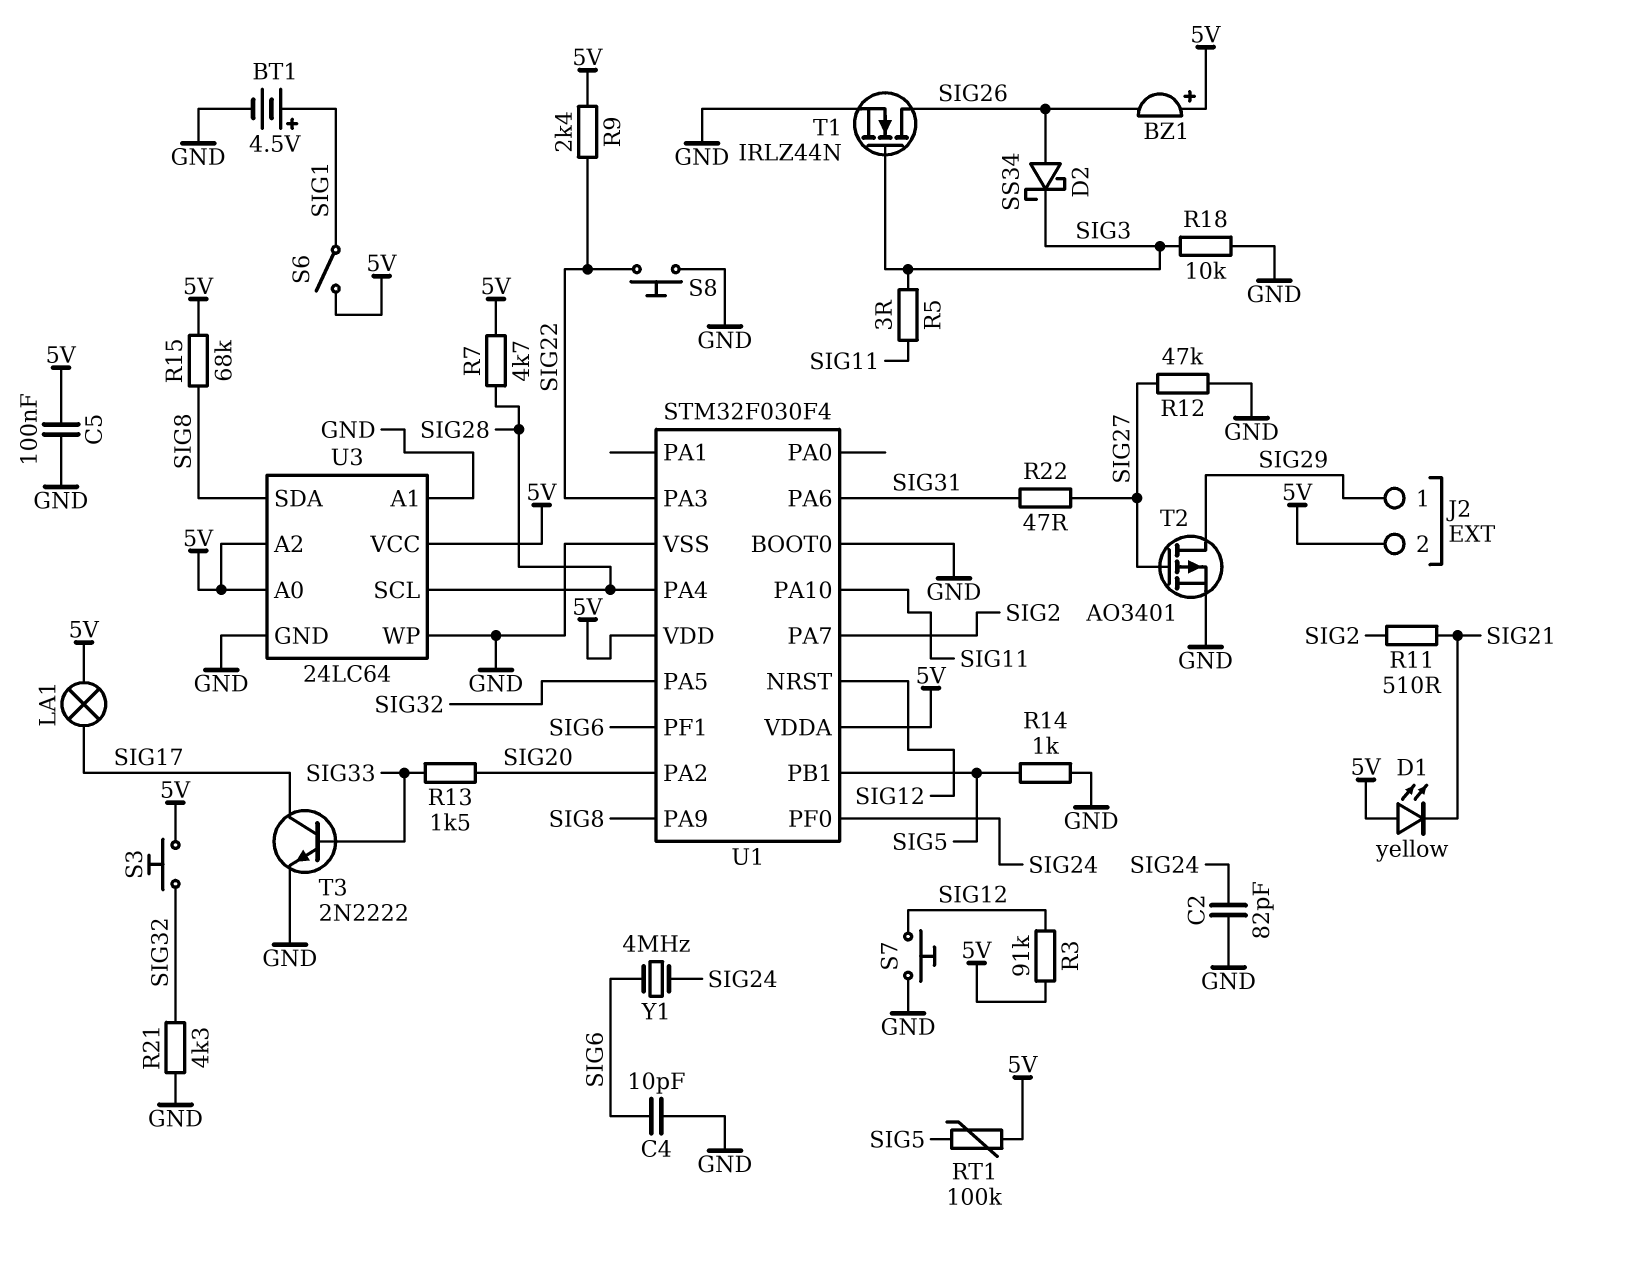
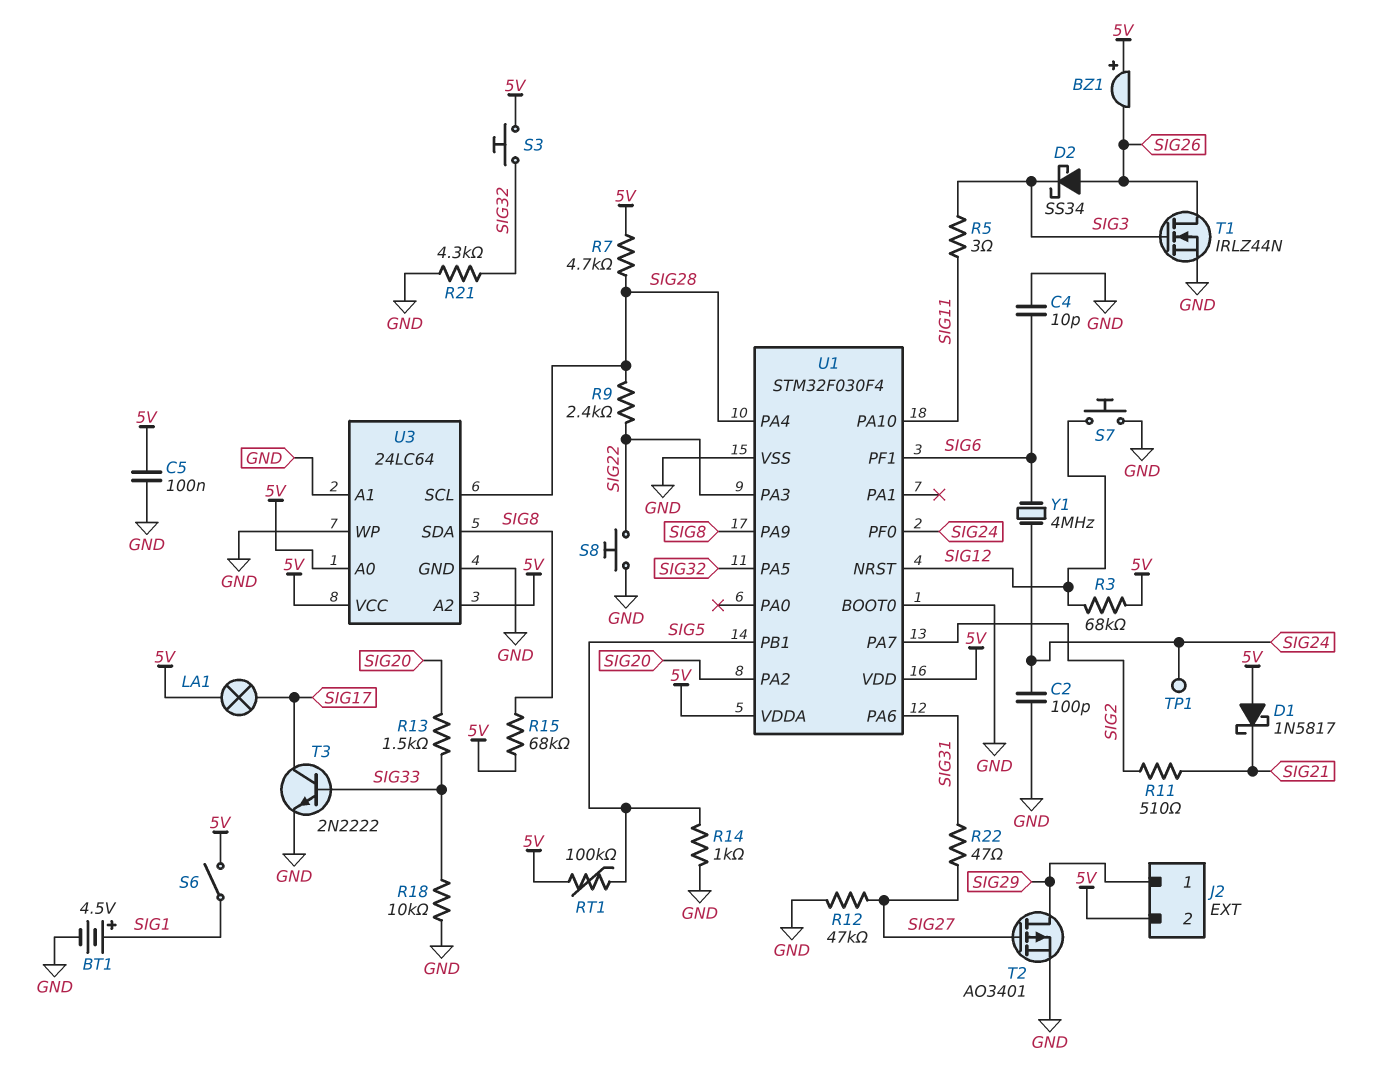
C2: 82pF (GND, SIG24) -> 100pF (GND, SIG24)
D1: LED yellow (A 5V, K SIG21) -> schottky 1N5817 (A 5V, K SIG21)
R3: 91k (5V, SIG12) -> 68k (5V, SIG12)
R9: 2.4k (5V, SIG22) -> 2.4k (SIG22, SIG28)
R18: 10k (GND, SIG3) -> 10k (GND, SIG33)
TP1: none -> test point (SIG24)

